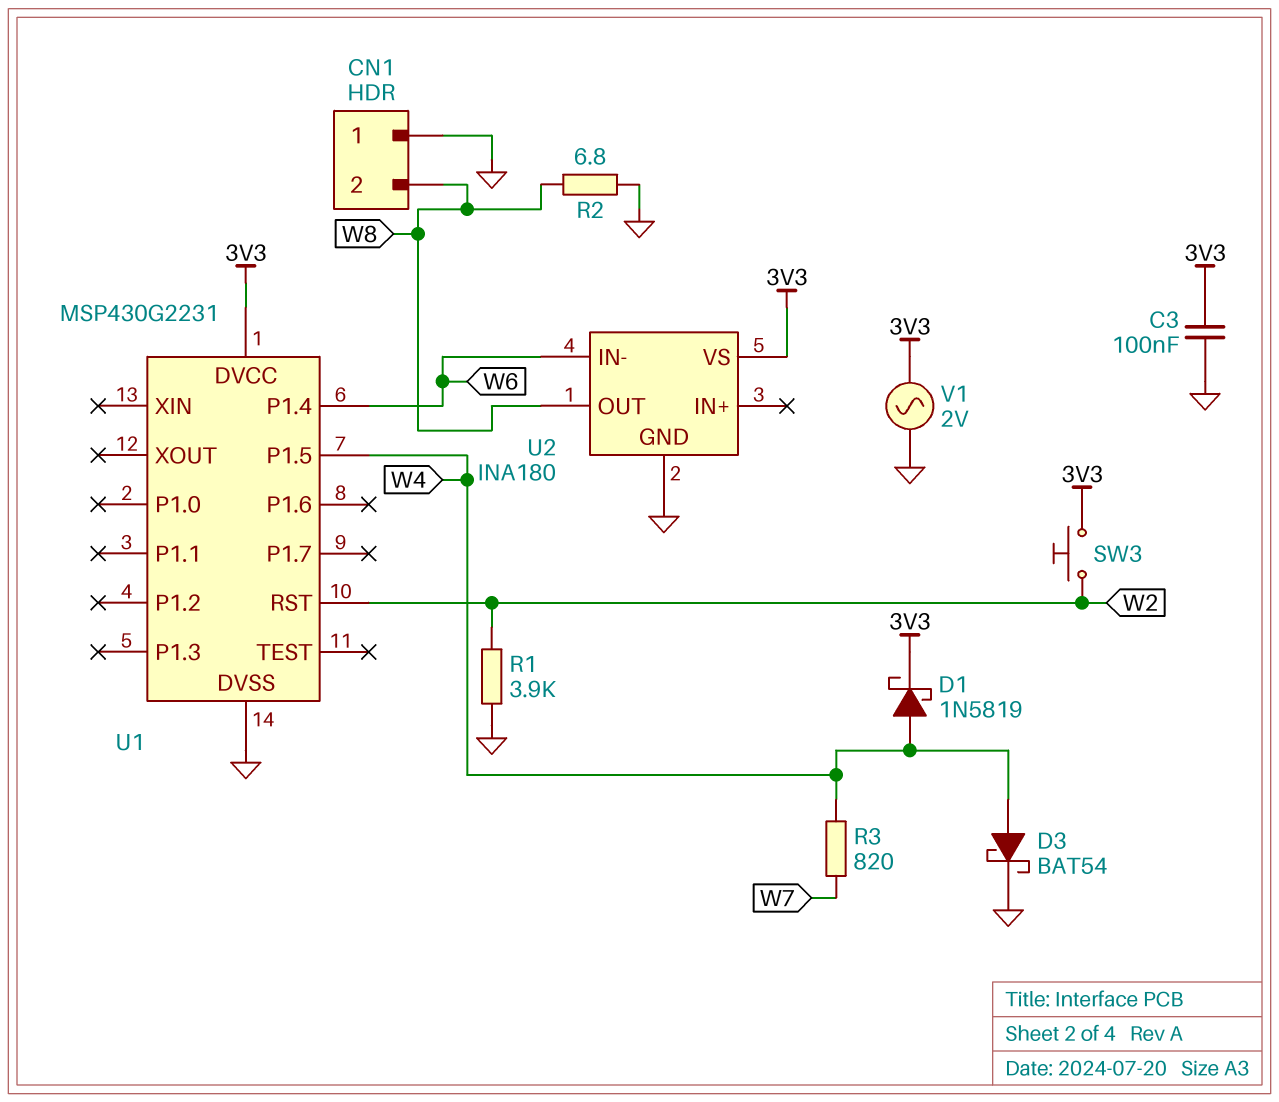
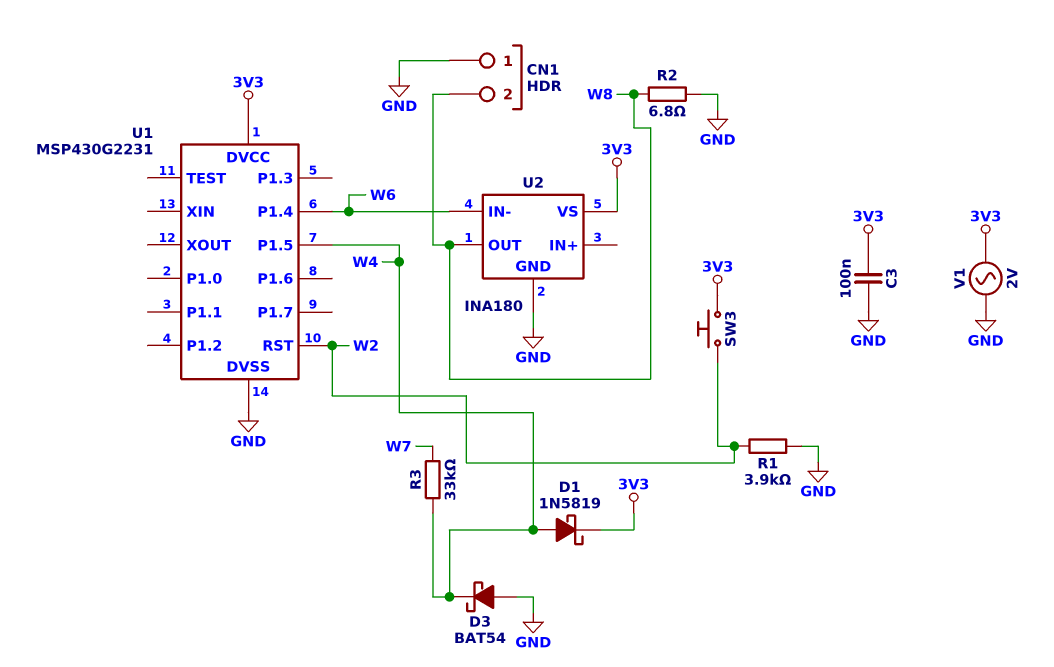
D3: schottky BAT54 (A W4, K GND) -> schottky BAT54 (A GND, K W4)
R3: 820 (W4, W7) -> 33k (W4, W7)

